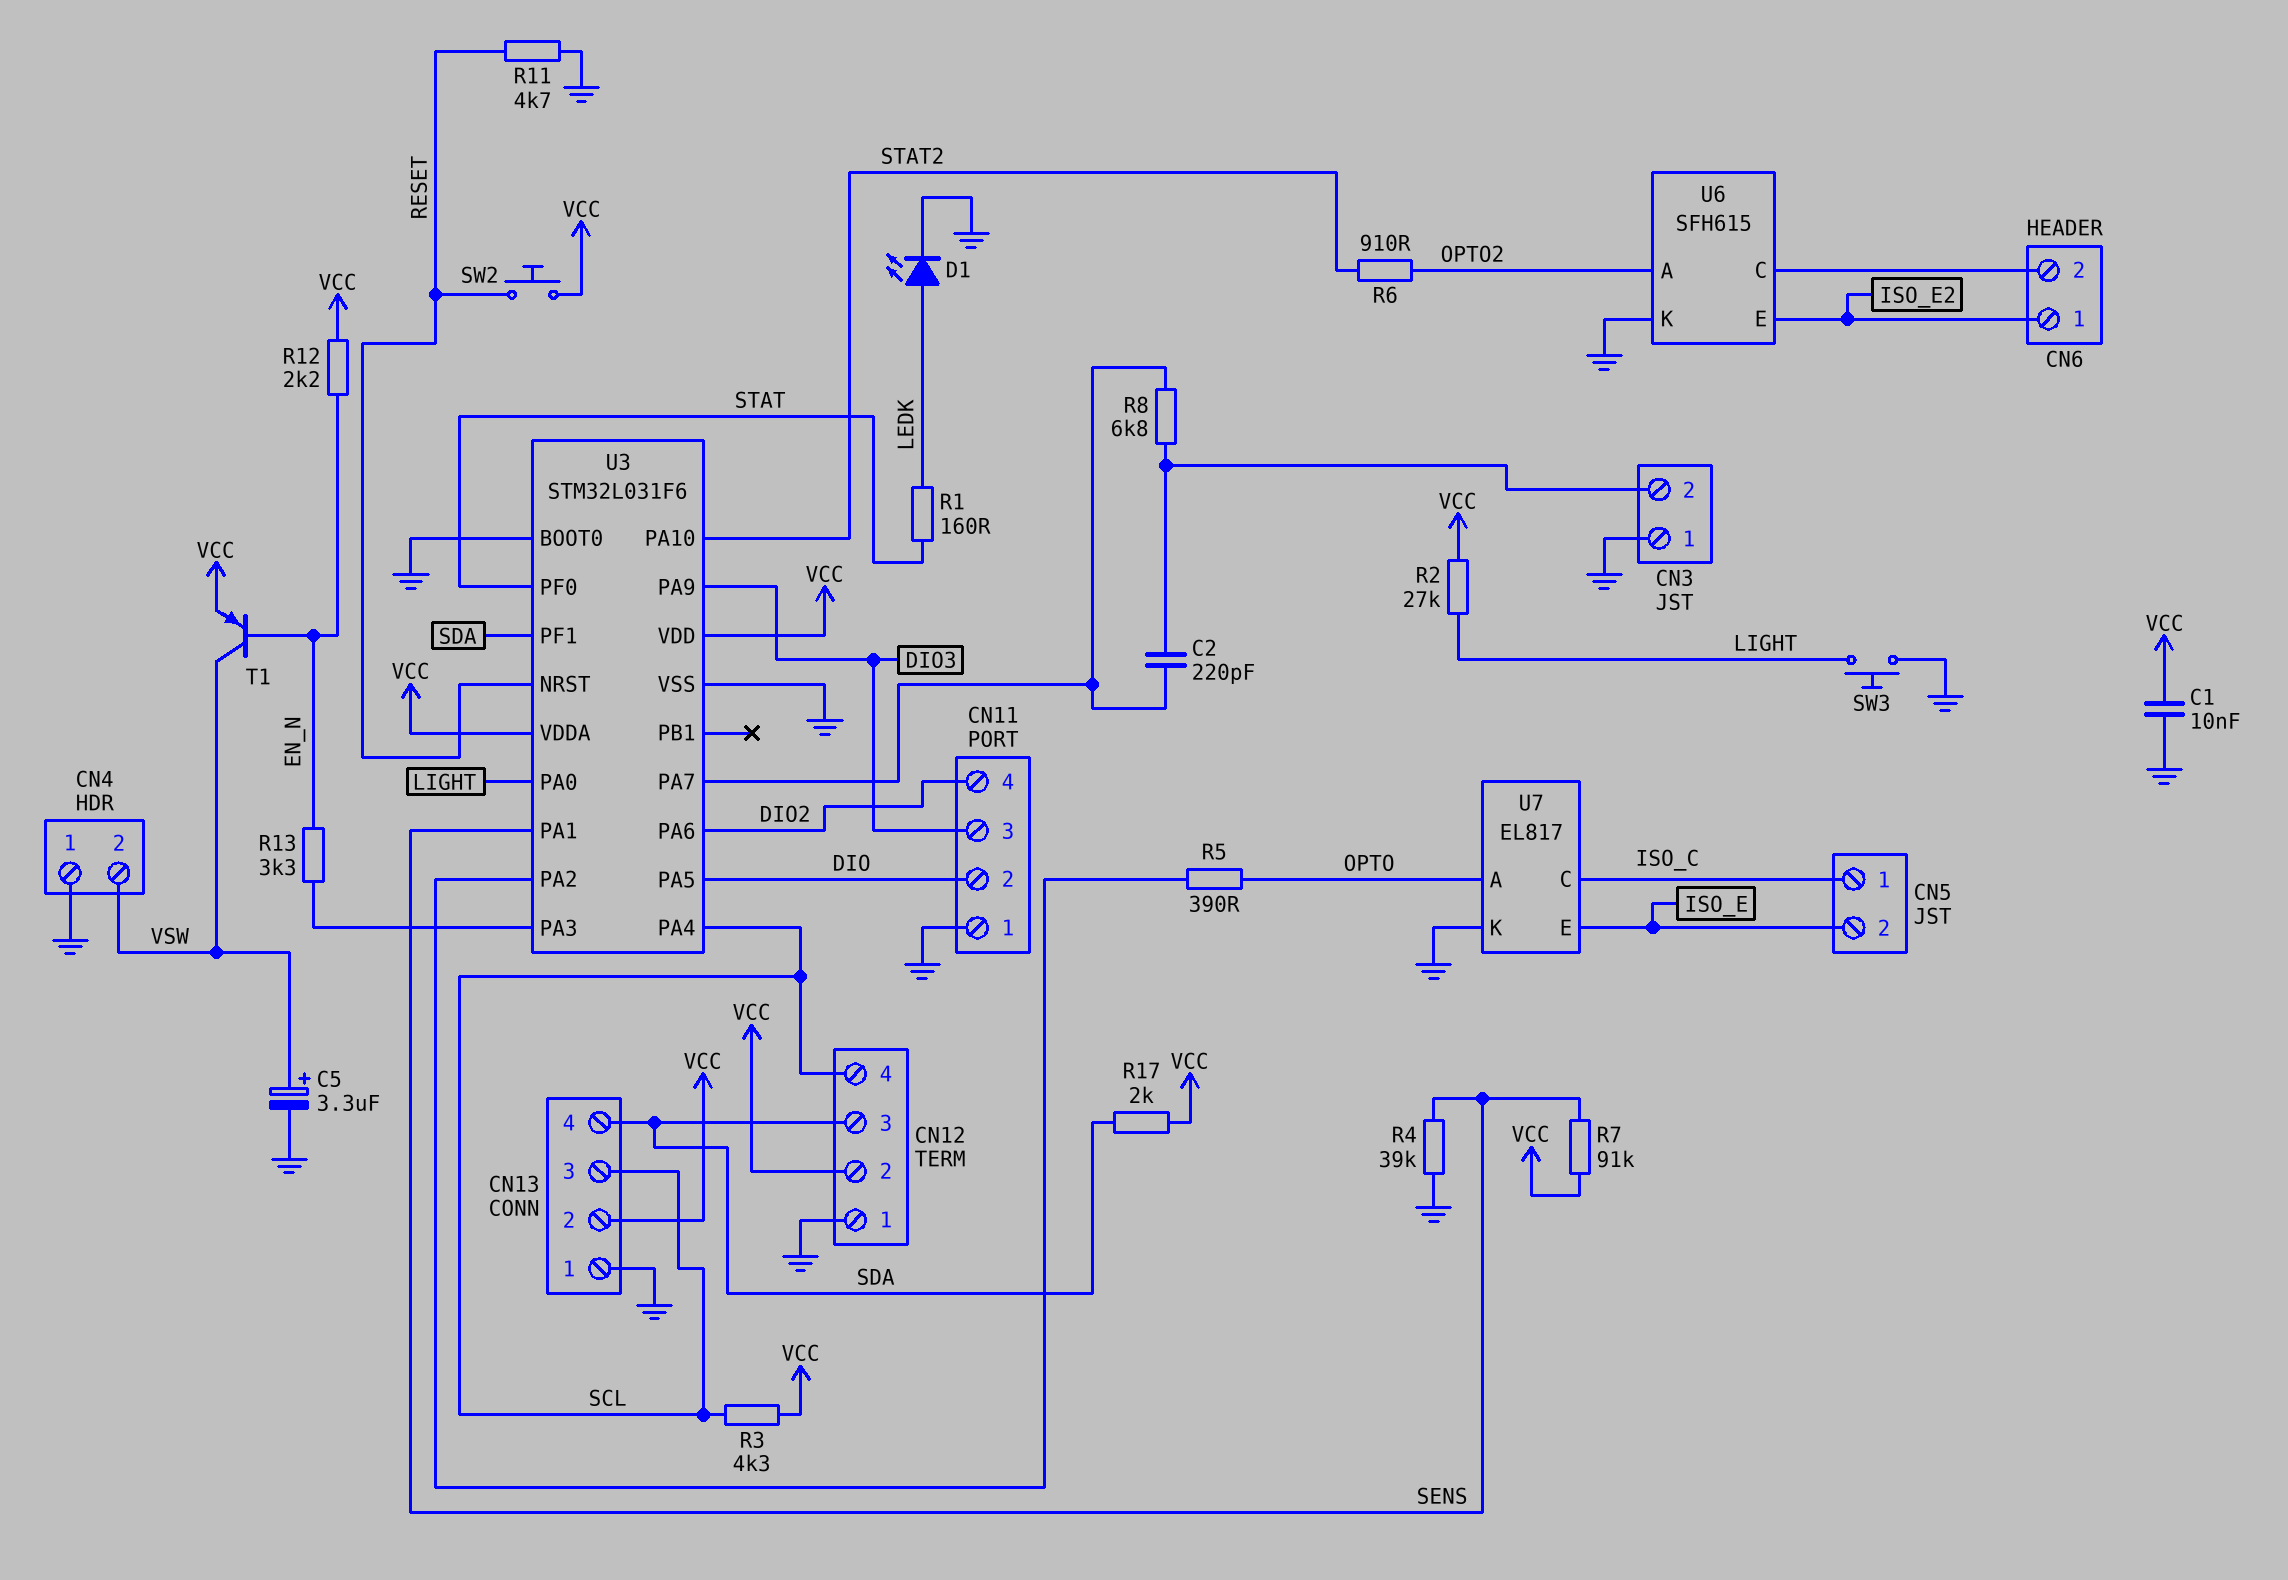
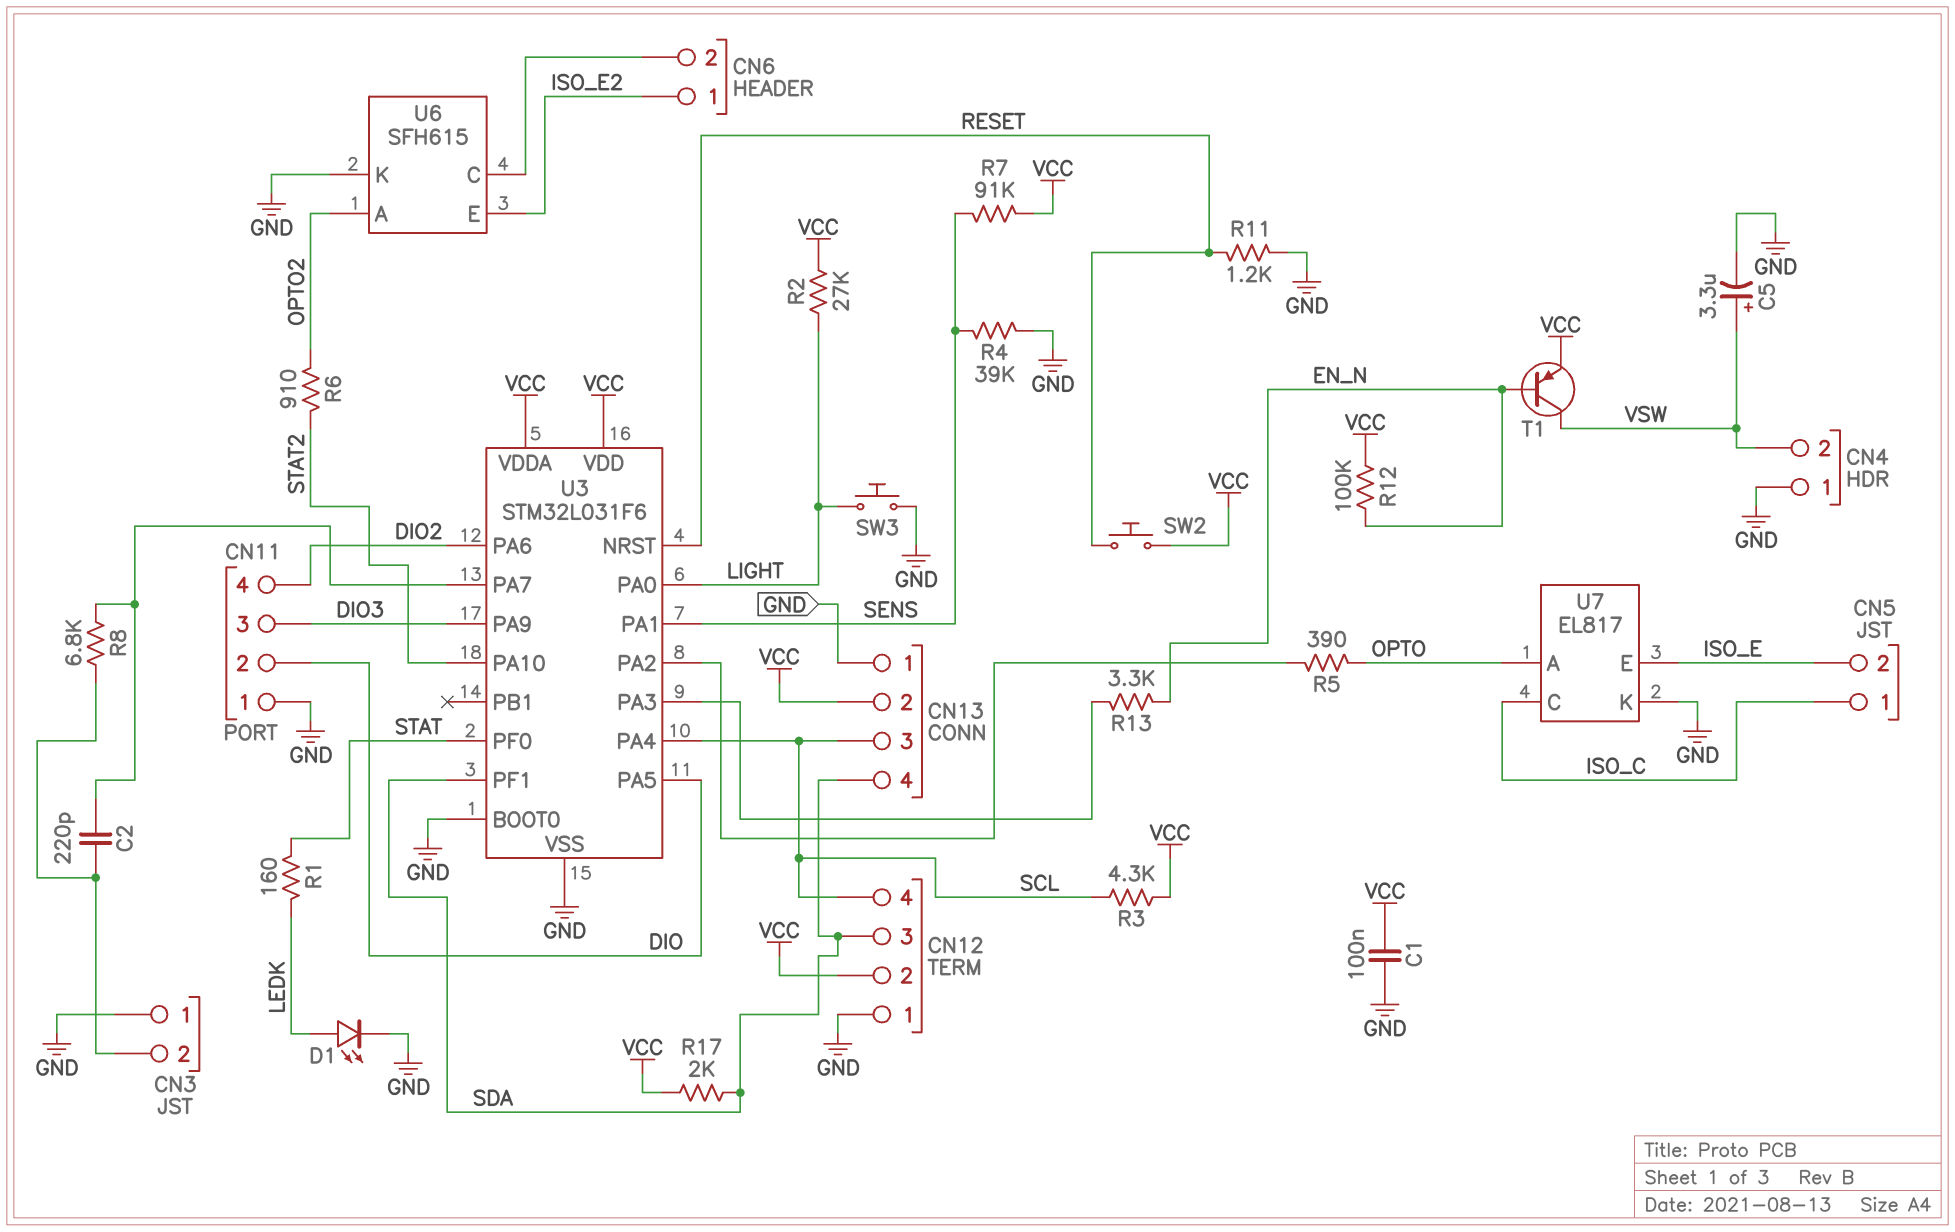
C1: 10nF (GND, VCC) -> 100nF (GND, VCC)
R11: 4.7k (GND, RESET) -> 1.2k (GND, RESET)
R12: 2.2k (EN_N, VCC) -> 100k (EN_N, VCC)

